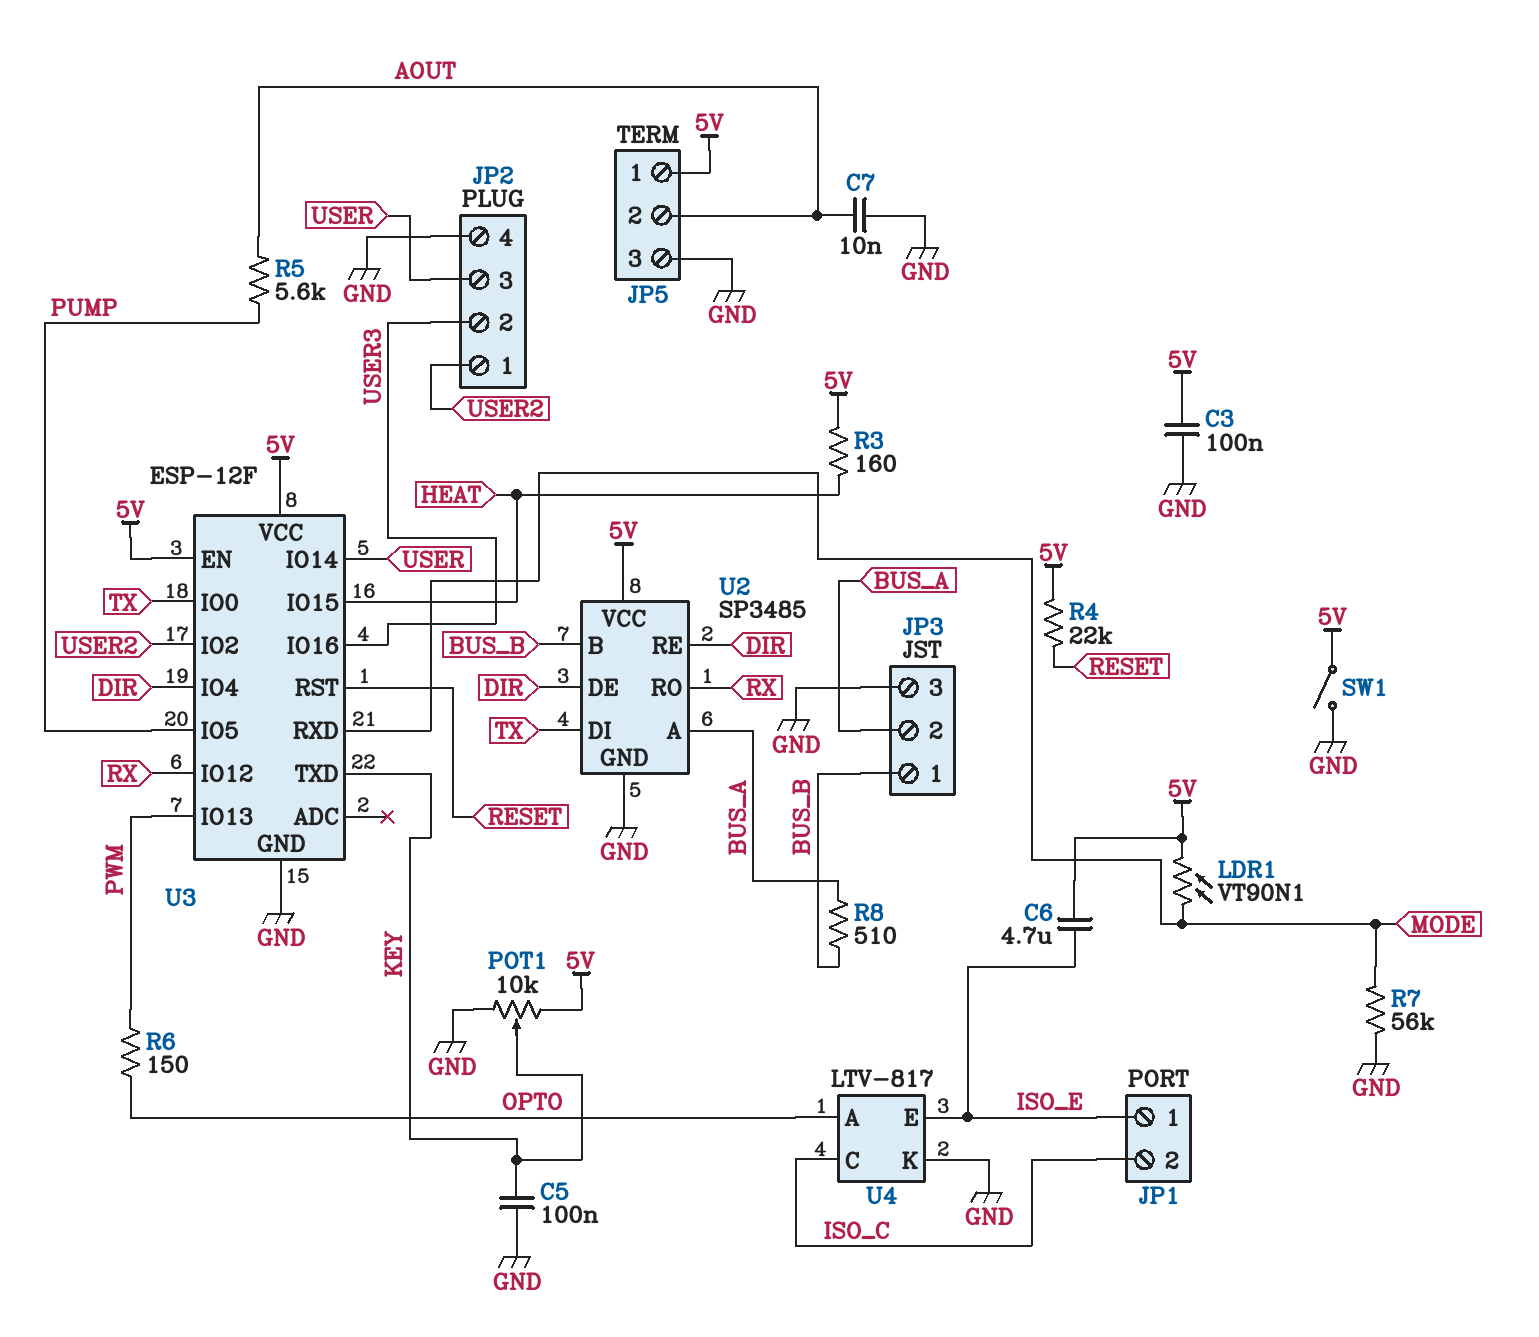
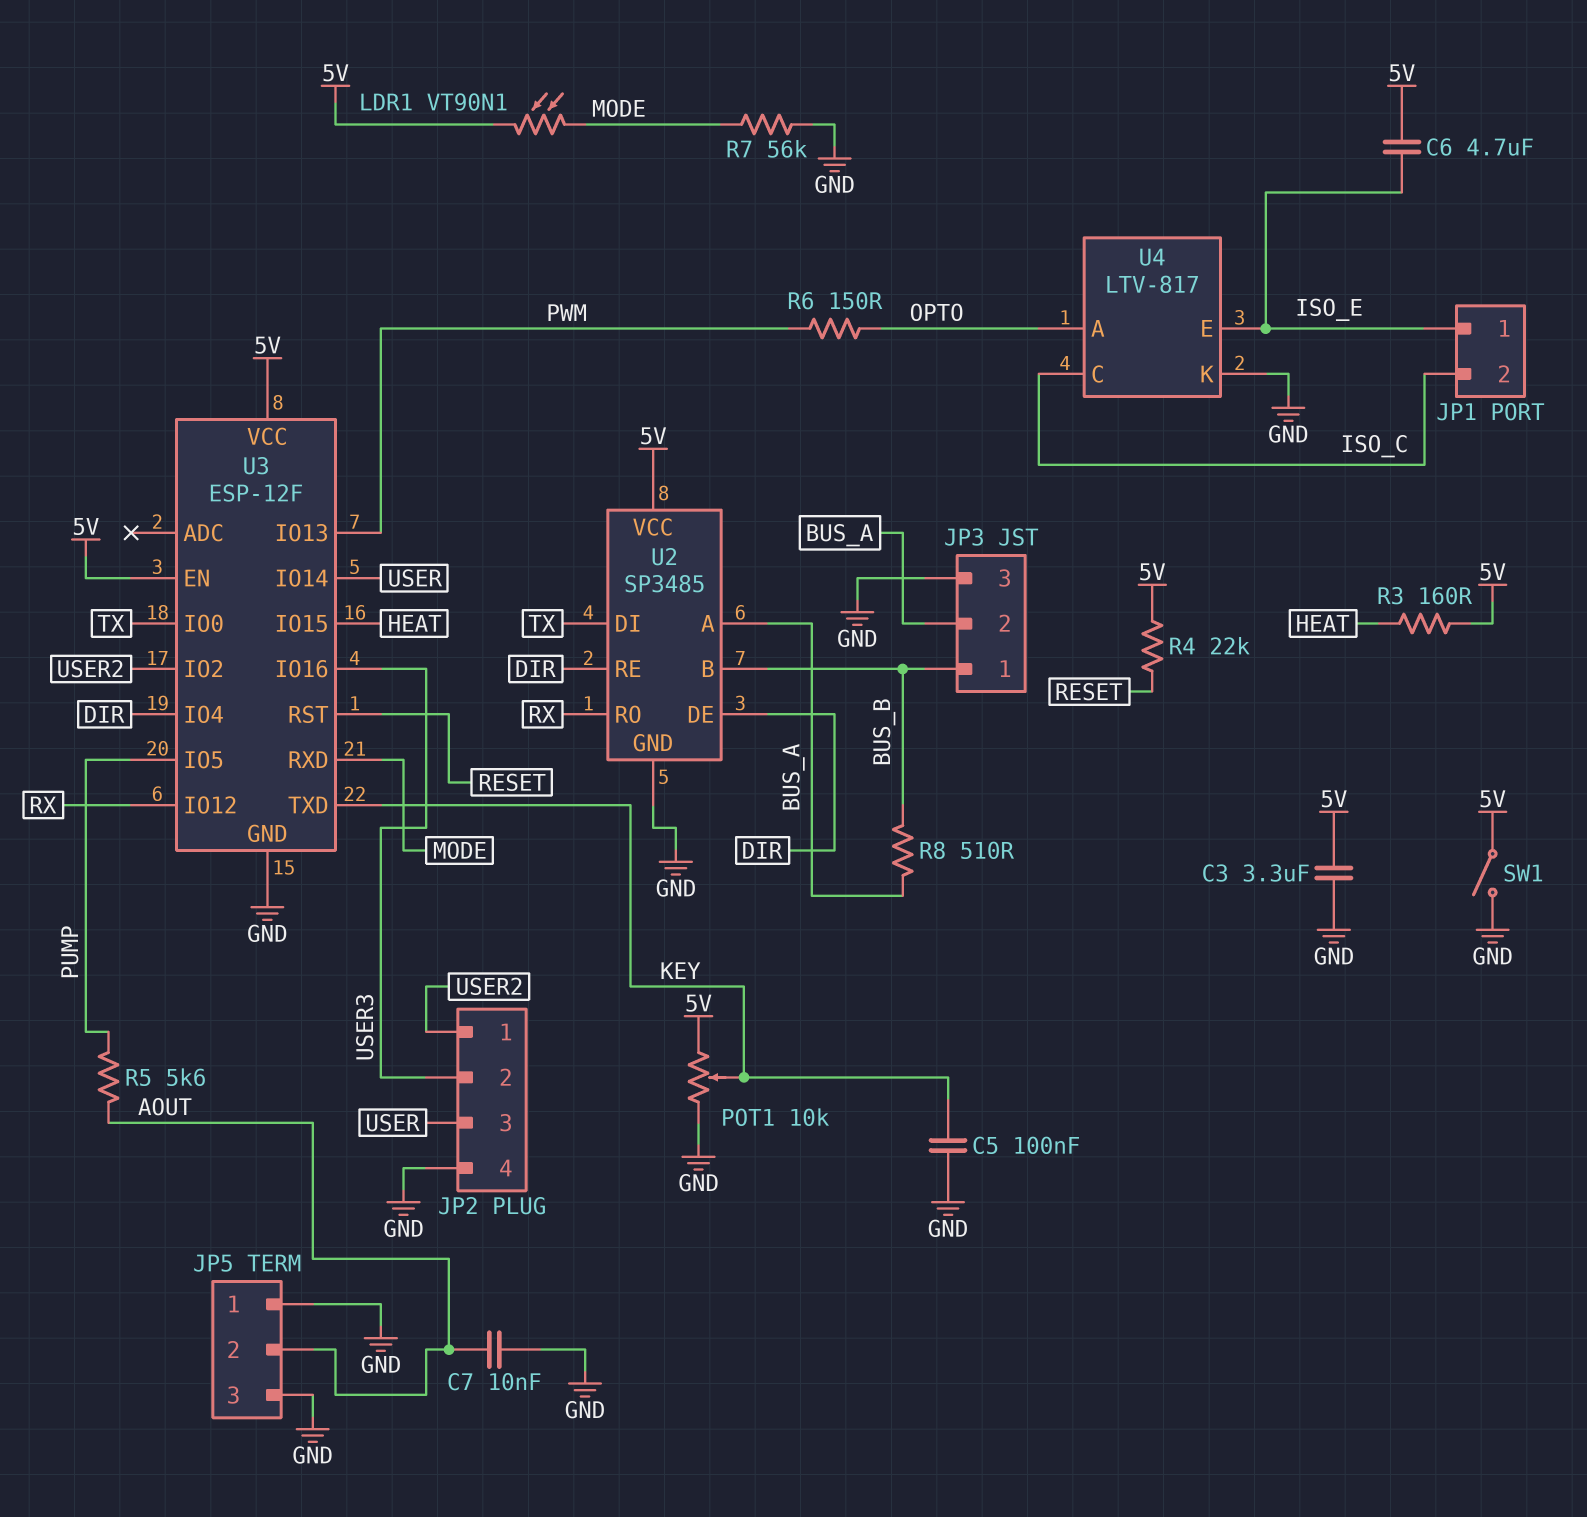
C3: 100nF (5V, GND) -> 3.3uF (5V, GND)
JP5 pin 1: 5V -> GND

